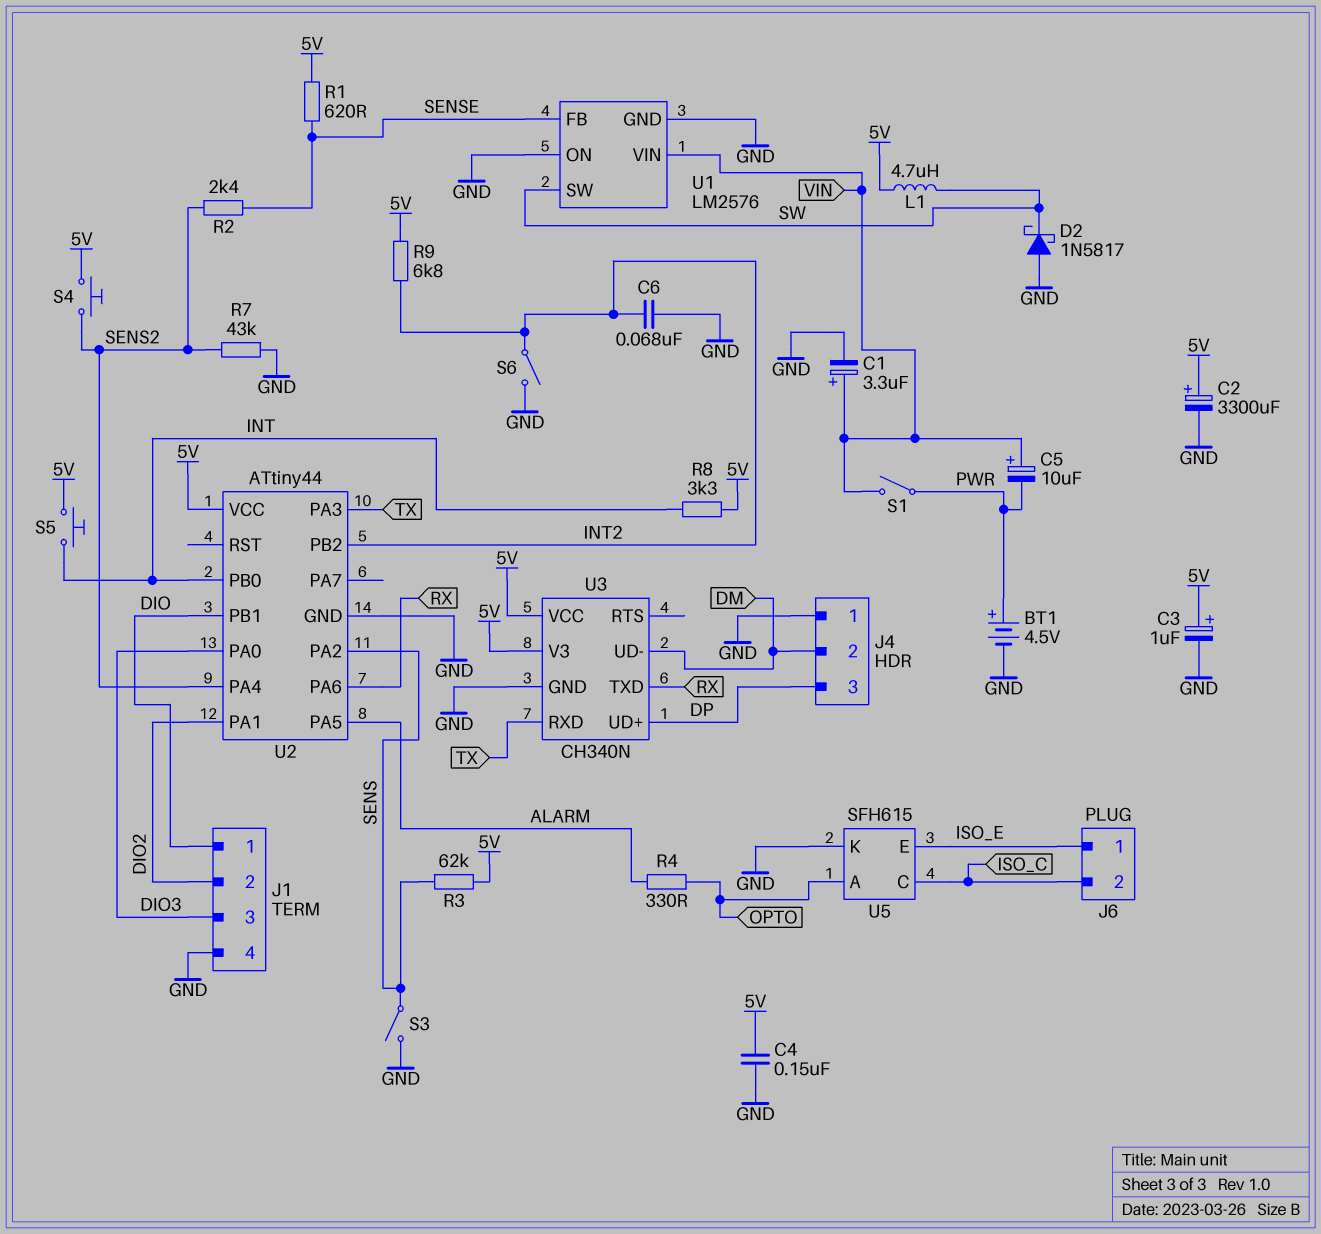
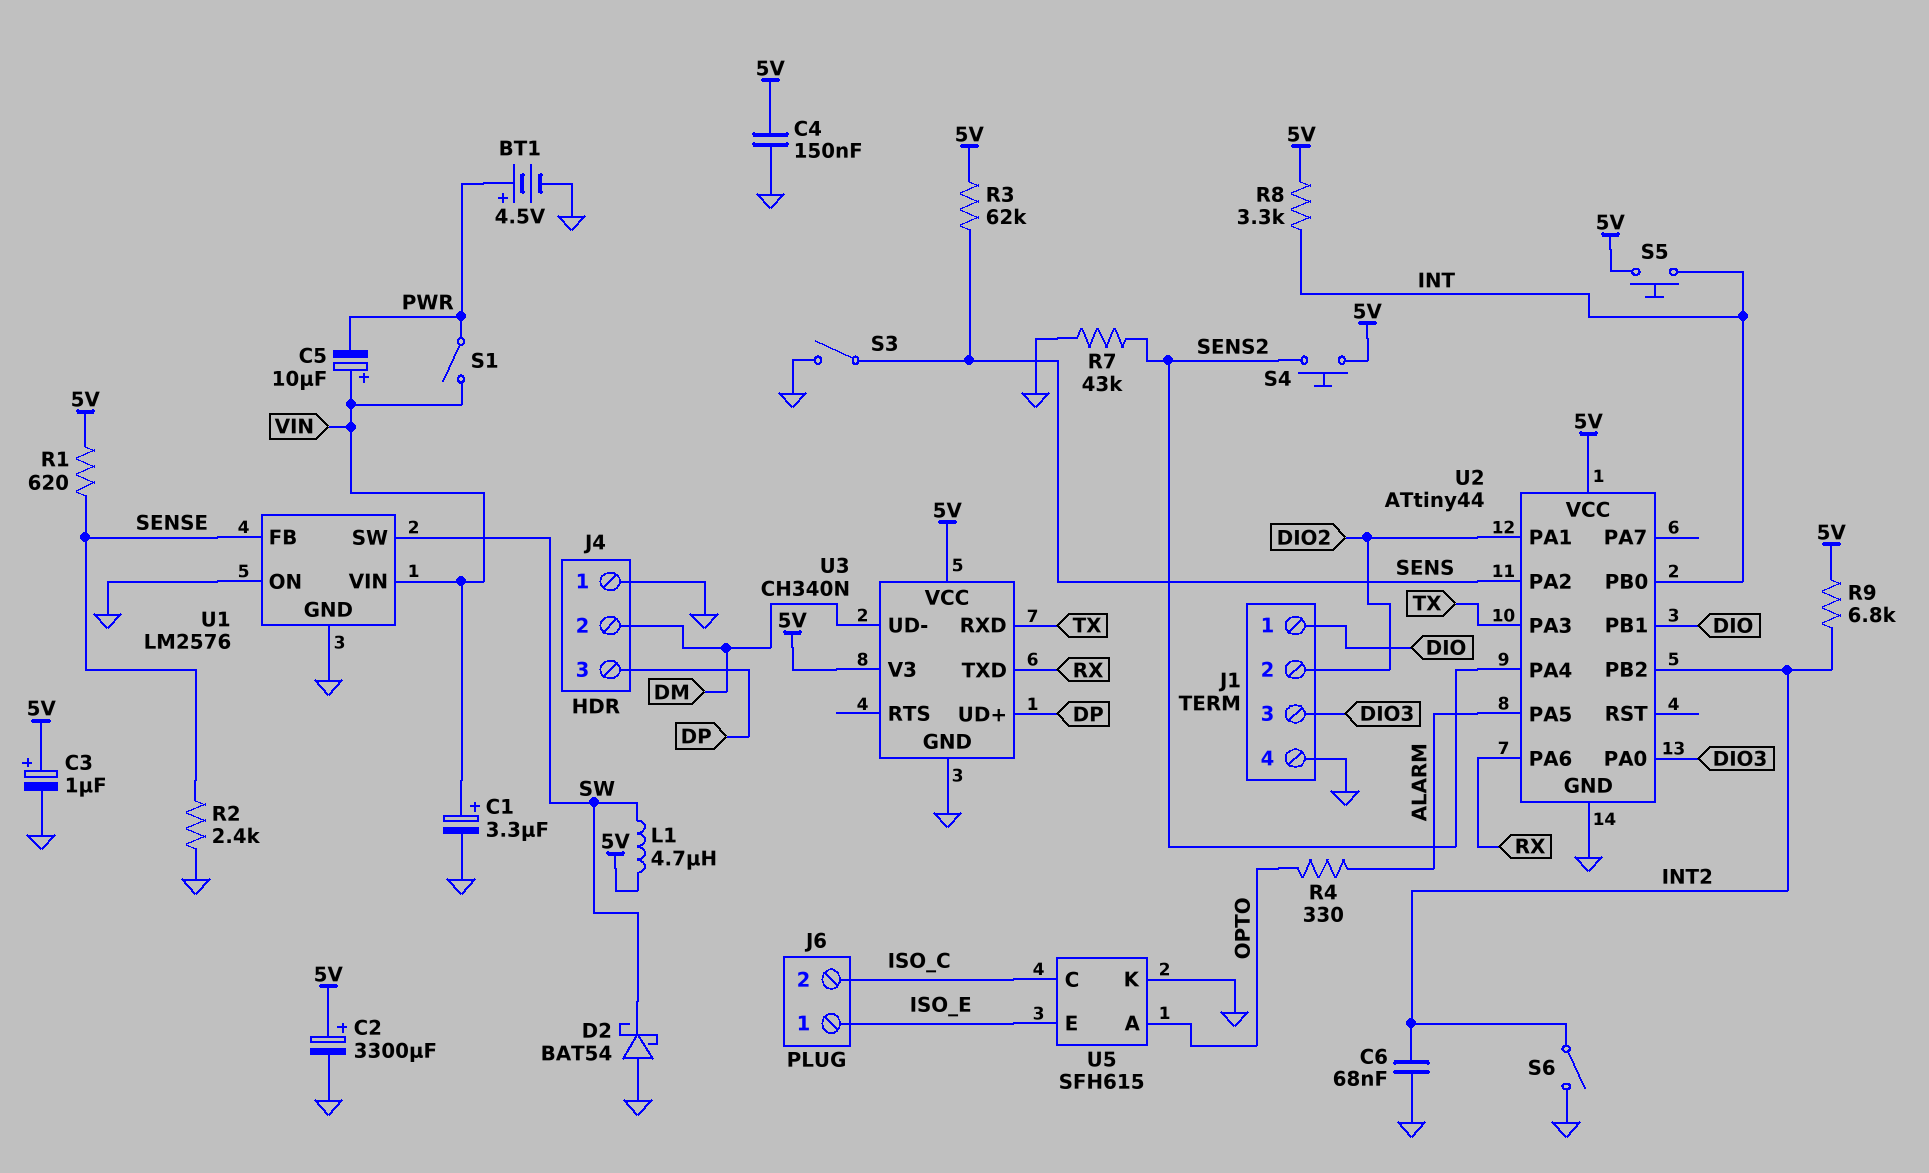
D2: schottky 1N5817 (A GND, K SW) -> schottky BAT54 (A GND, K SW)
R2: 2.4k (SENS2, SENSE) -> 2.4k (GND, SENSE)

